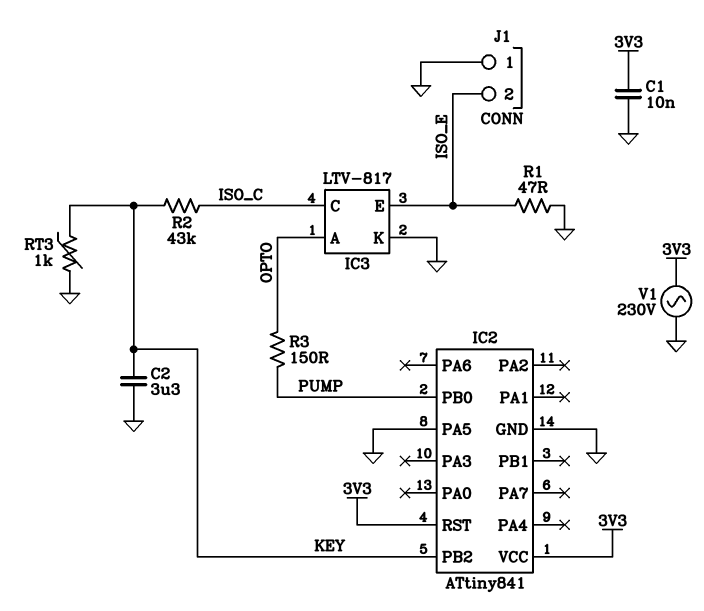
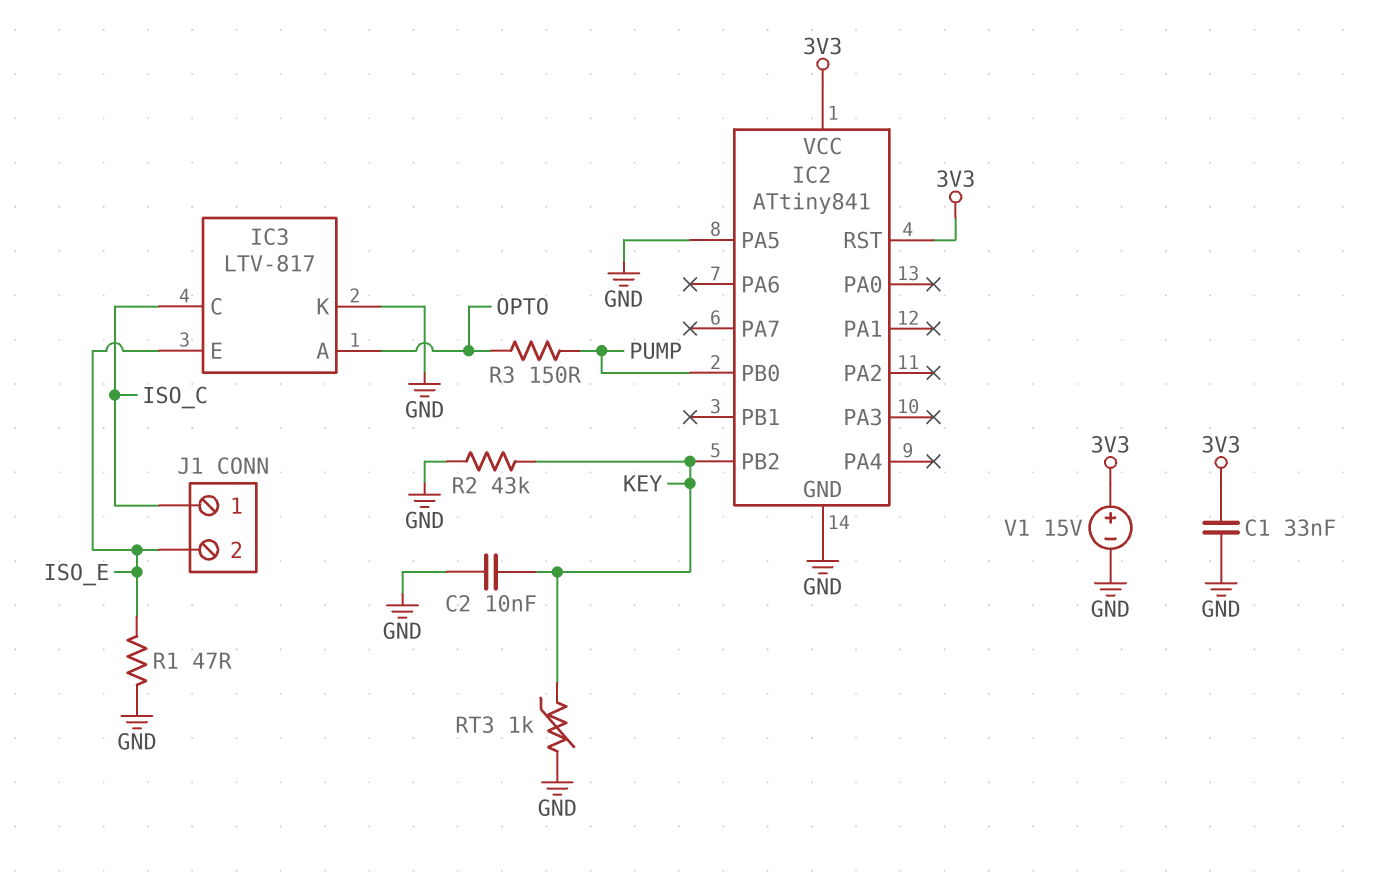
C1: 10nF (3V3, GND) -> 33nF (3V3, GND)
C2: 3.3uF (GND, KEY) -> 10nF (GND, KEY)
J1 pin 1: GND -> ISO_C
R2: 43k (ISO_C, KEY) -> 43k (GND, KEY)
V1: AC 230V (3V3, GND) -> 15V (plus 3V3, minus GND)

